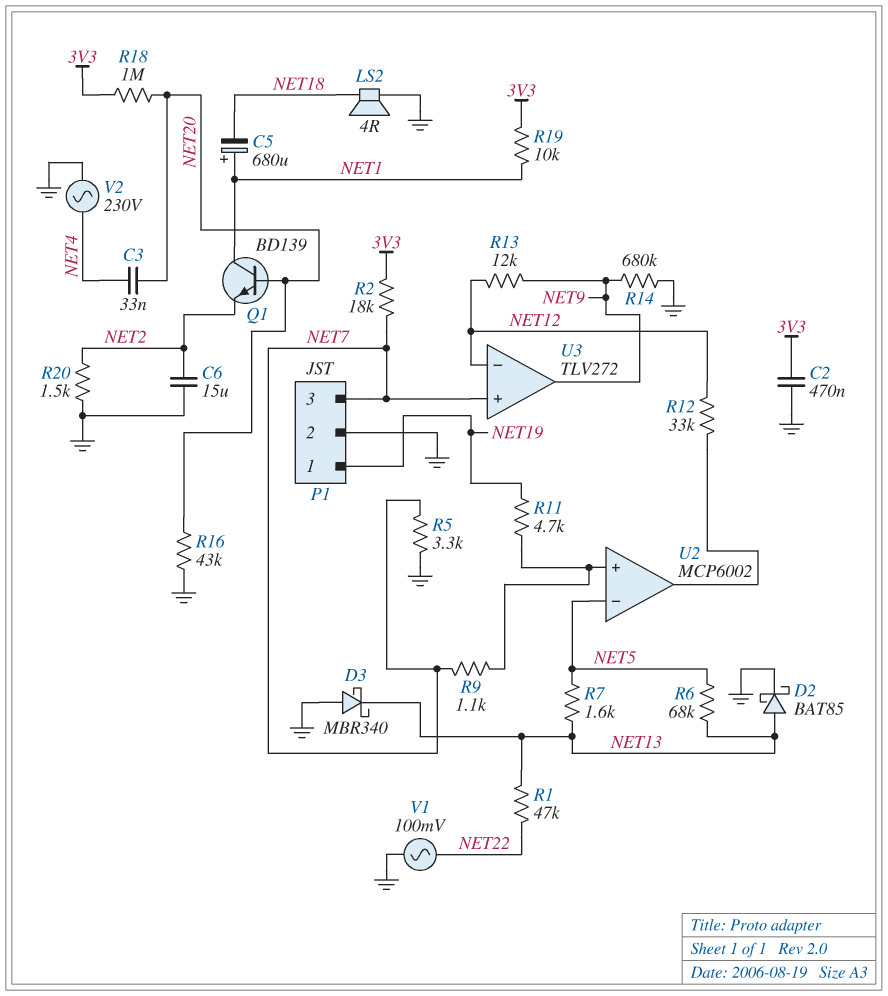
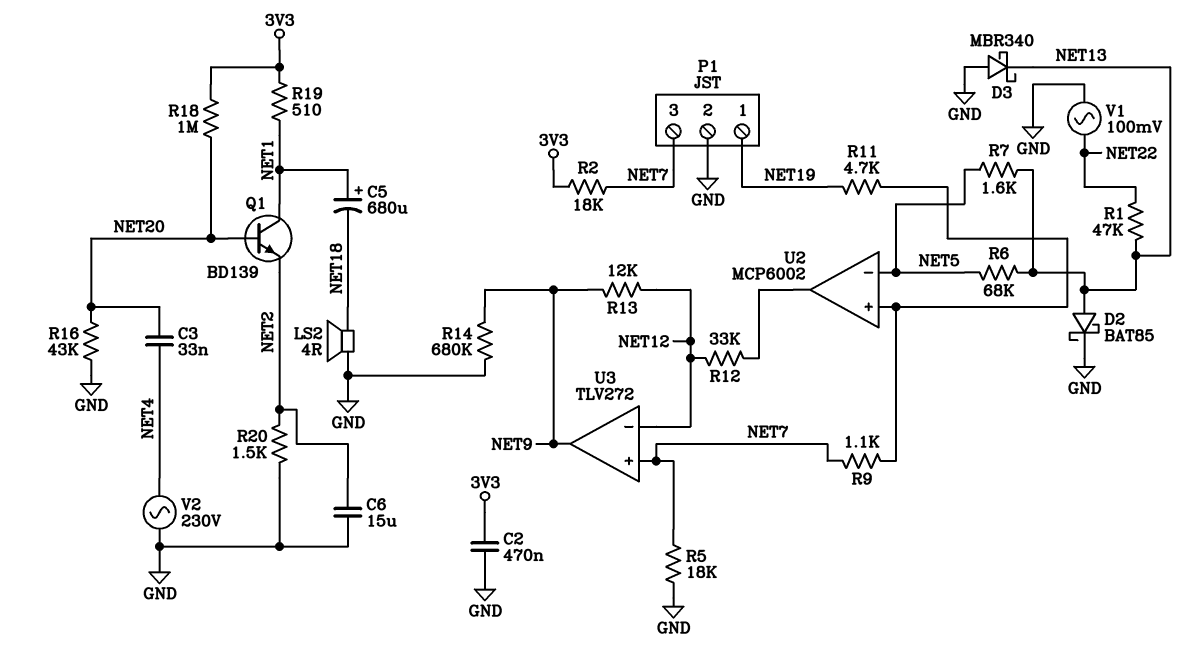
R5: 3.3k (GND, NET7) -> 18k (GND, NET7)
R19: 10k (3V3, NET1) -> 510 (3V3, NET1)

